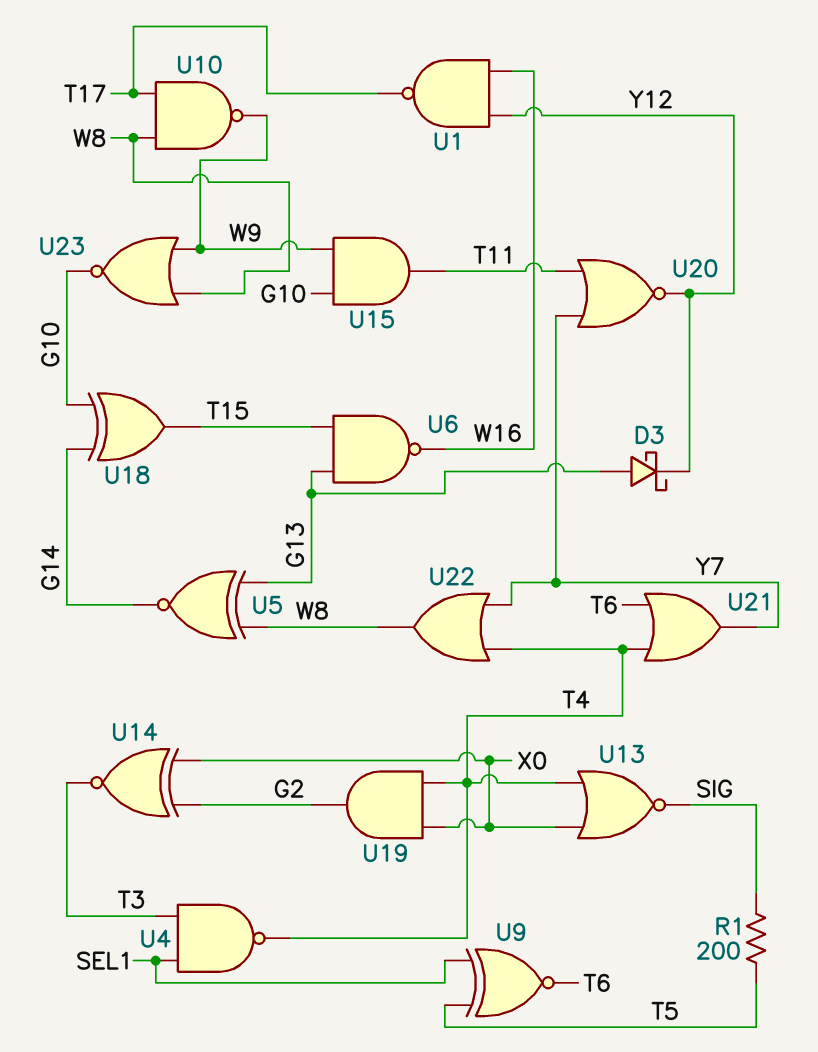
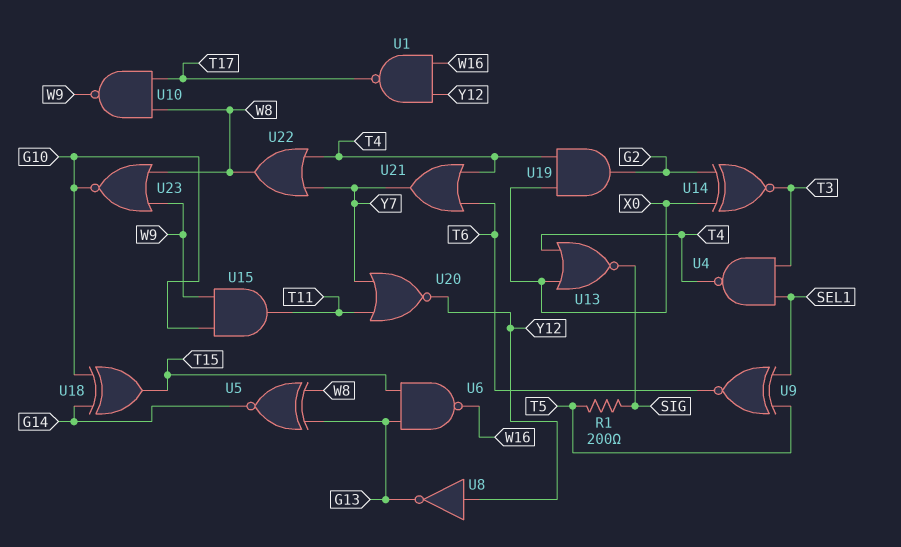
D3: schottky (A G13, K Y12) -> none
U8: none -> NOT (in Y12, out G13)

